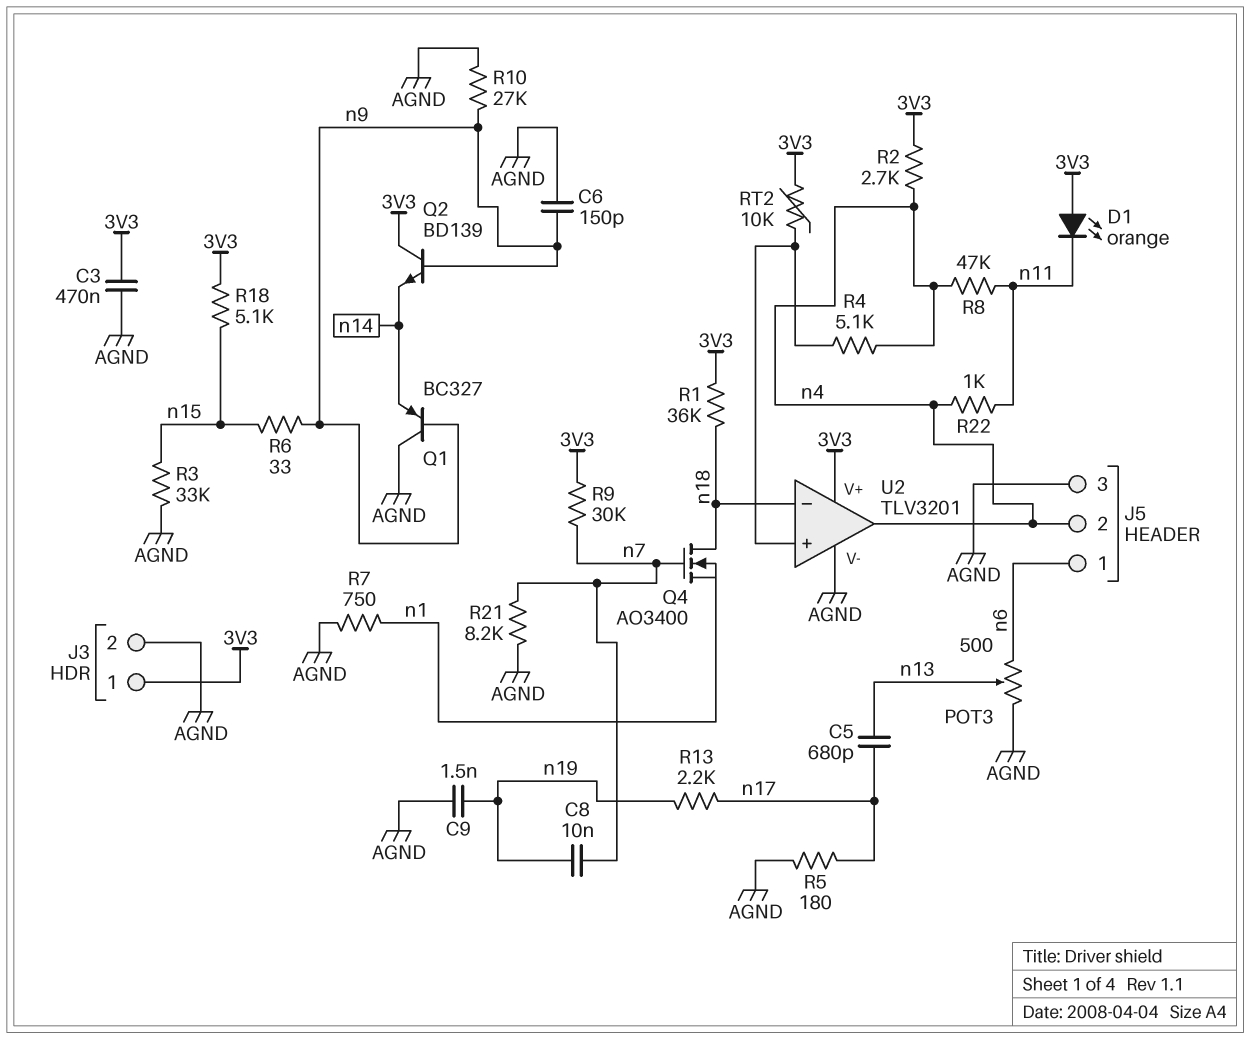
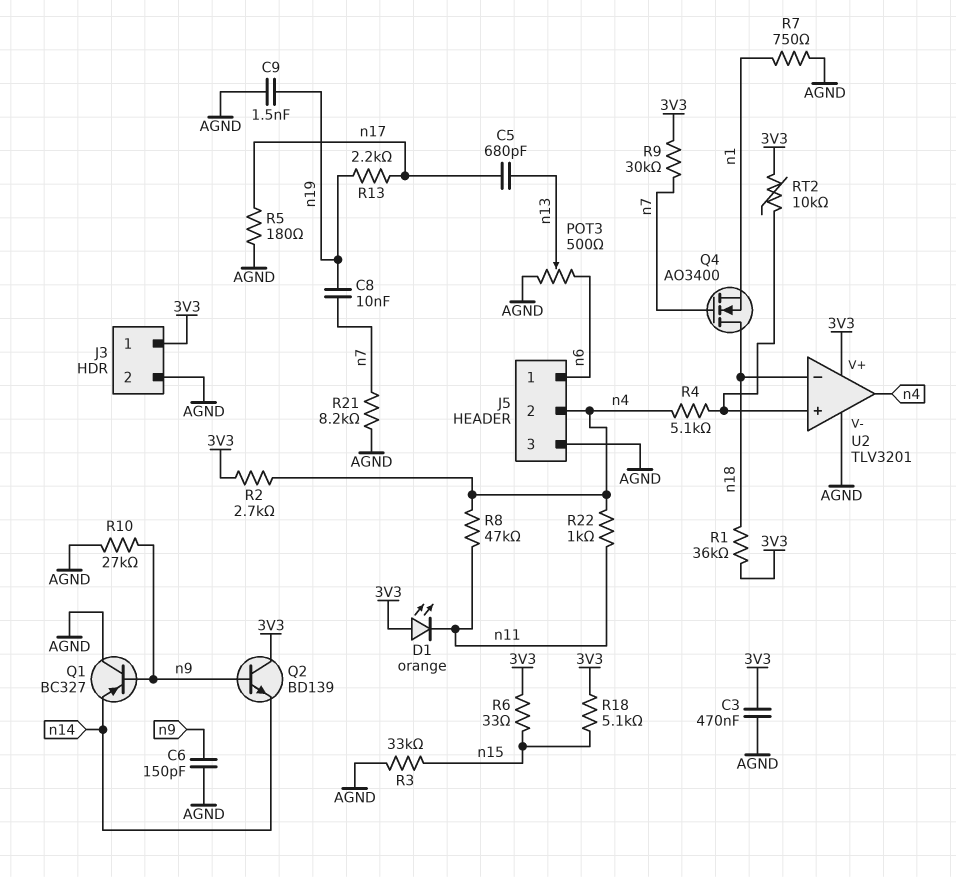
R6: 33 (n9, n15) -> 33 (3V3, n15)

